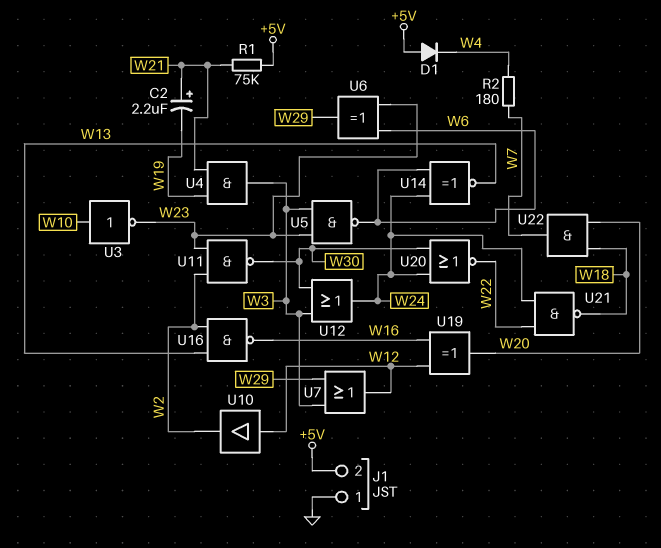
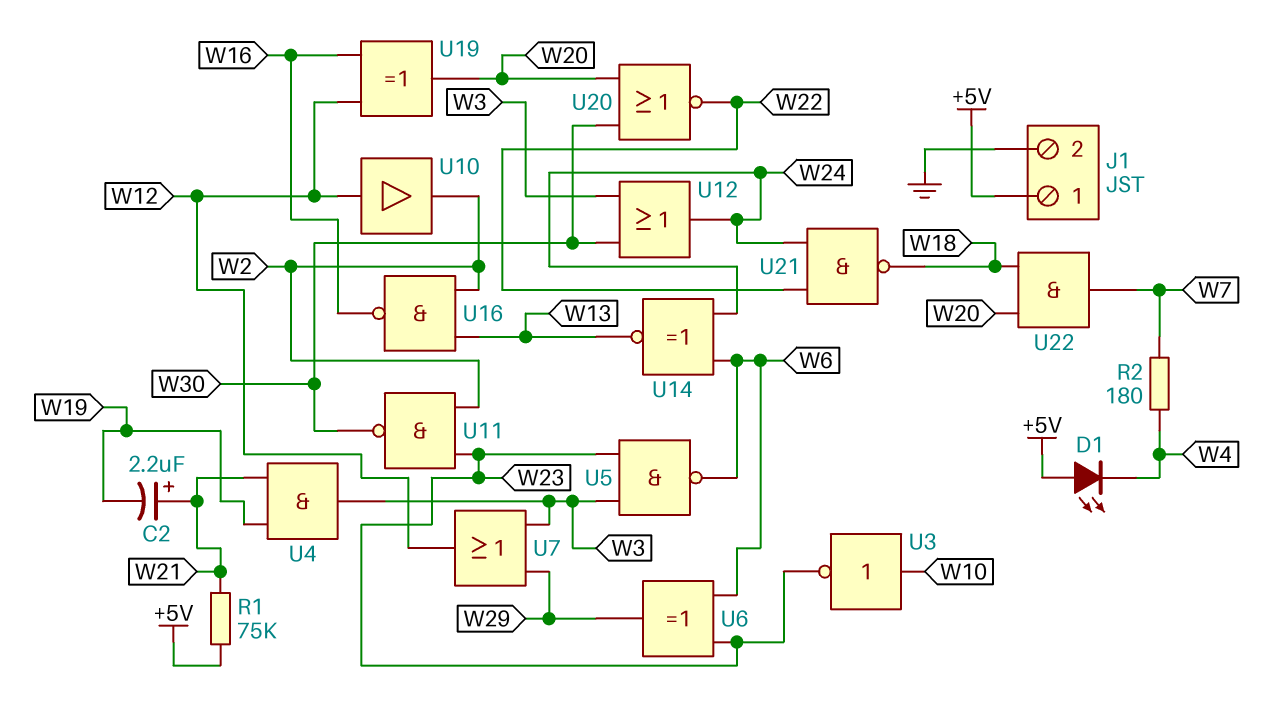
D1: diode (A +5V, K W4) -> LED (A +5V, K W4)
J1 pin 1: GND -> +5V
J1 pin 2: +5V -> GND
U20: NOR (in W24, in W30, out W22) -> NOR (in W20, in W30, out W22)

